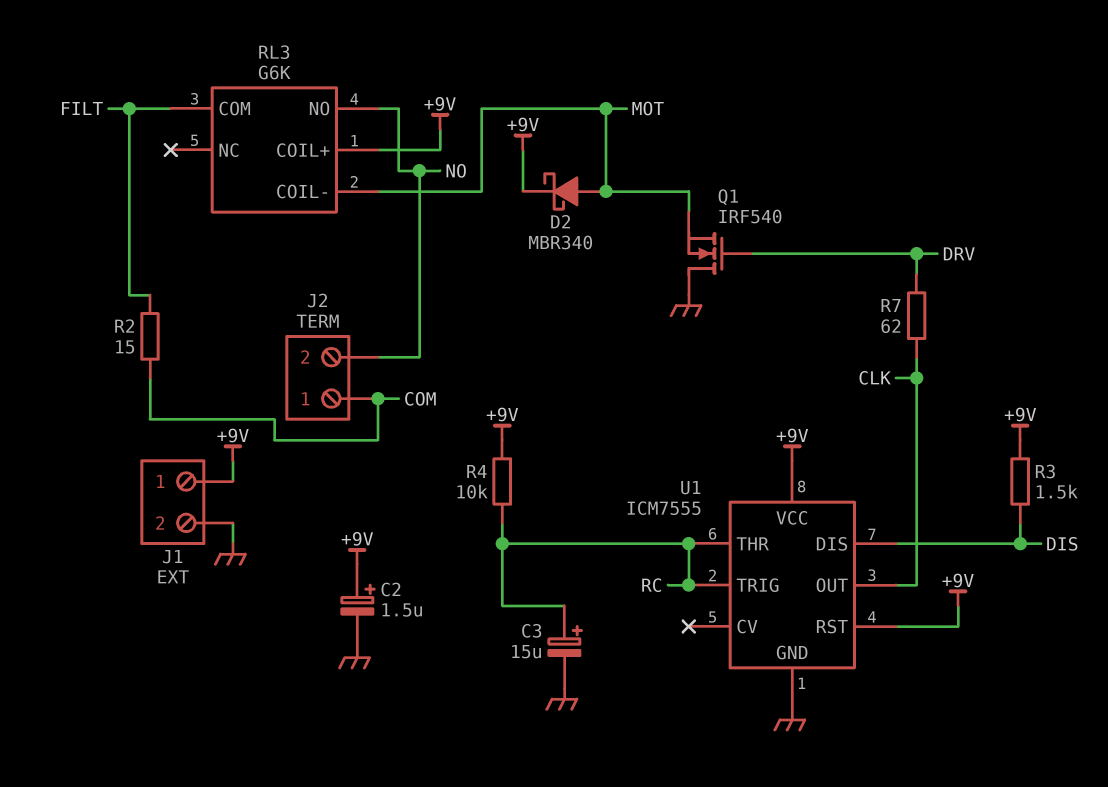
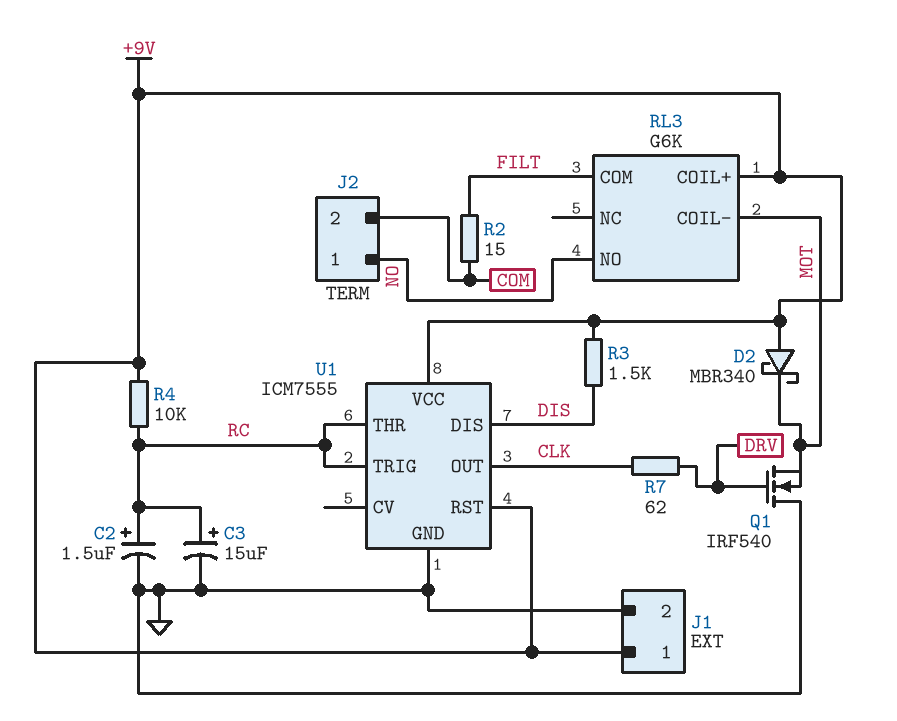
C2: 1.5uF (plus +9V, minus GND) -> 1.5uF (plus RC, minus GND)
D2: schottky MBR340 (A MOT, K +9V) -> schottky MBR340 (A +9V, K MOT)
J2 pin 1: COM -> NO
J2 pin 2: NO -> COM

